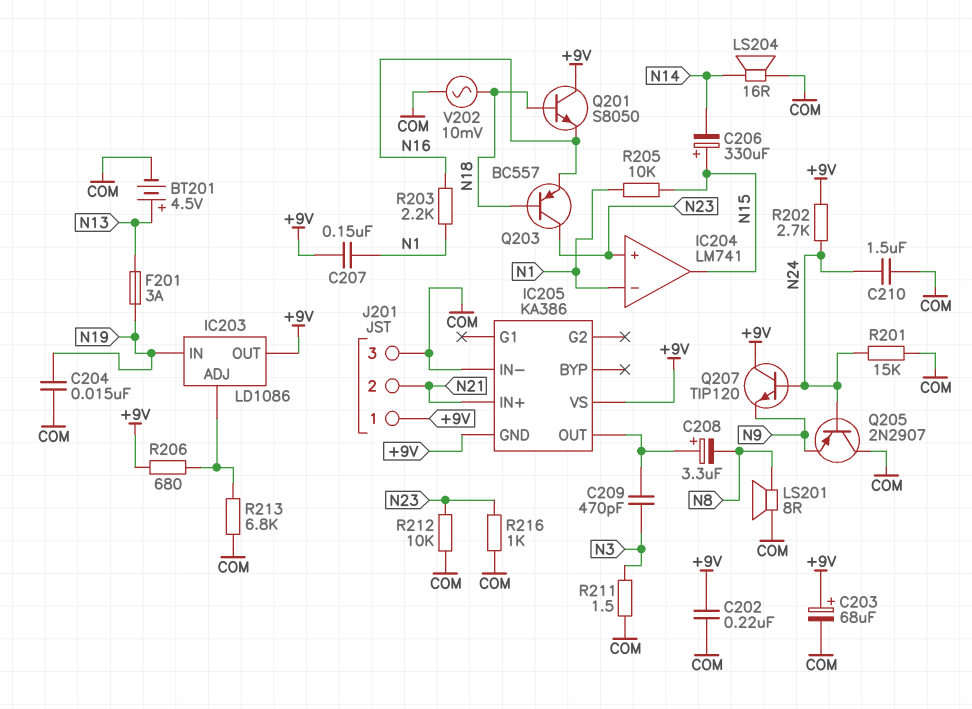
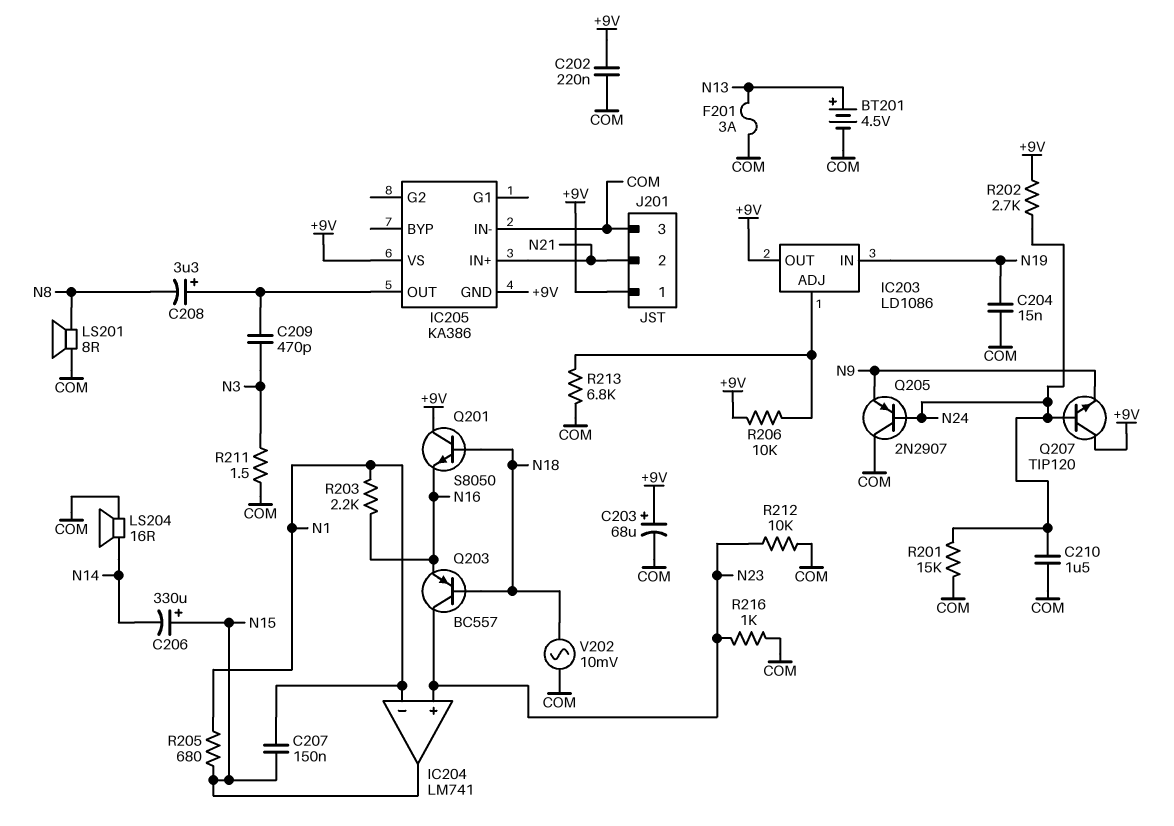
C207: 150nF (+9V, N1) -> 150nF (N1, N15)
F201: 3A (N13, N19) -> 3A (COM, N13)
R205: 10k (N1, N15) -> 680 (N1, N15)
R206: 680 (+9V, IC203/ADJ) -> 10k (+9V, IC203/ADJ)

